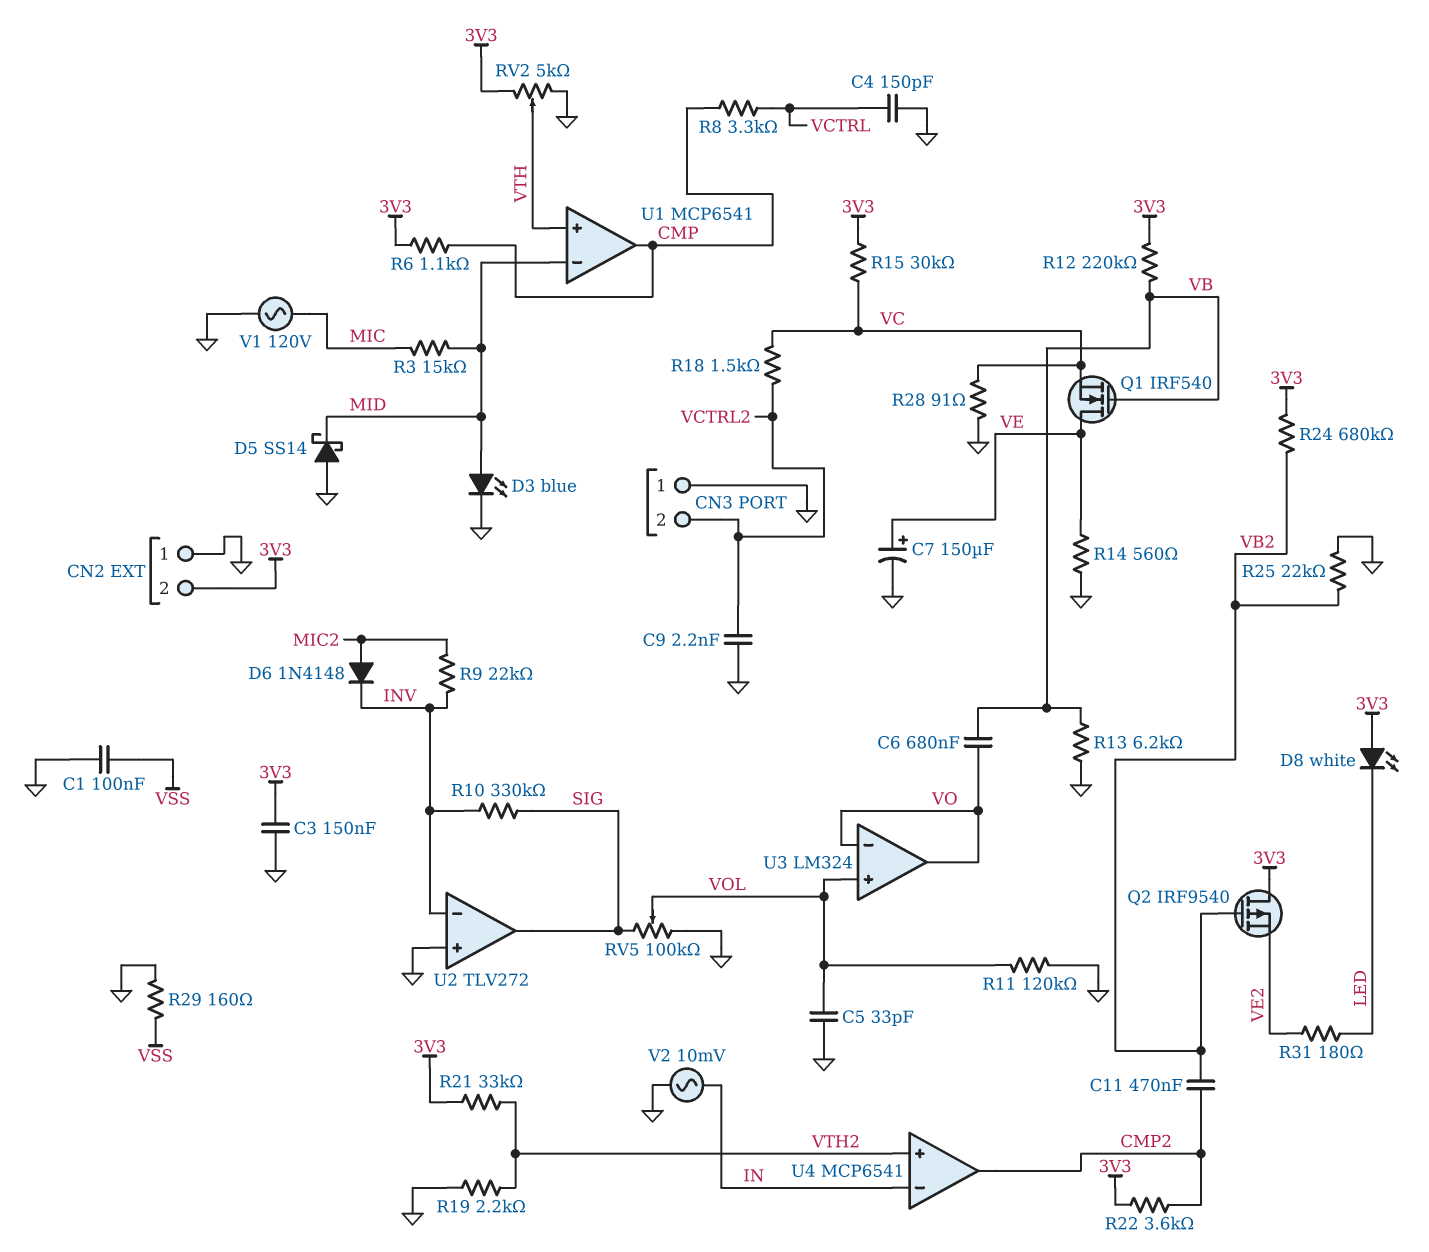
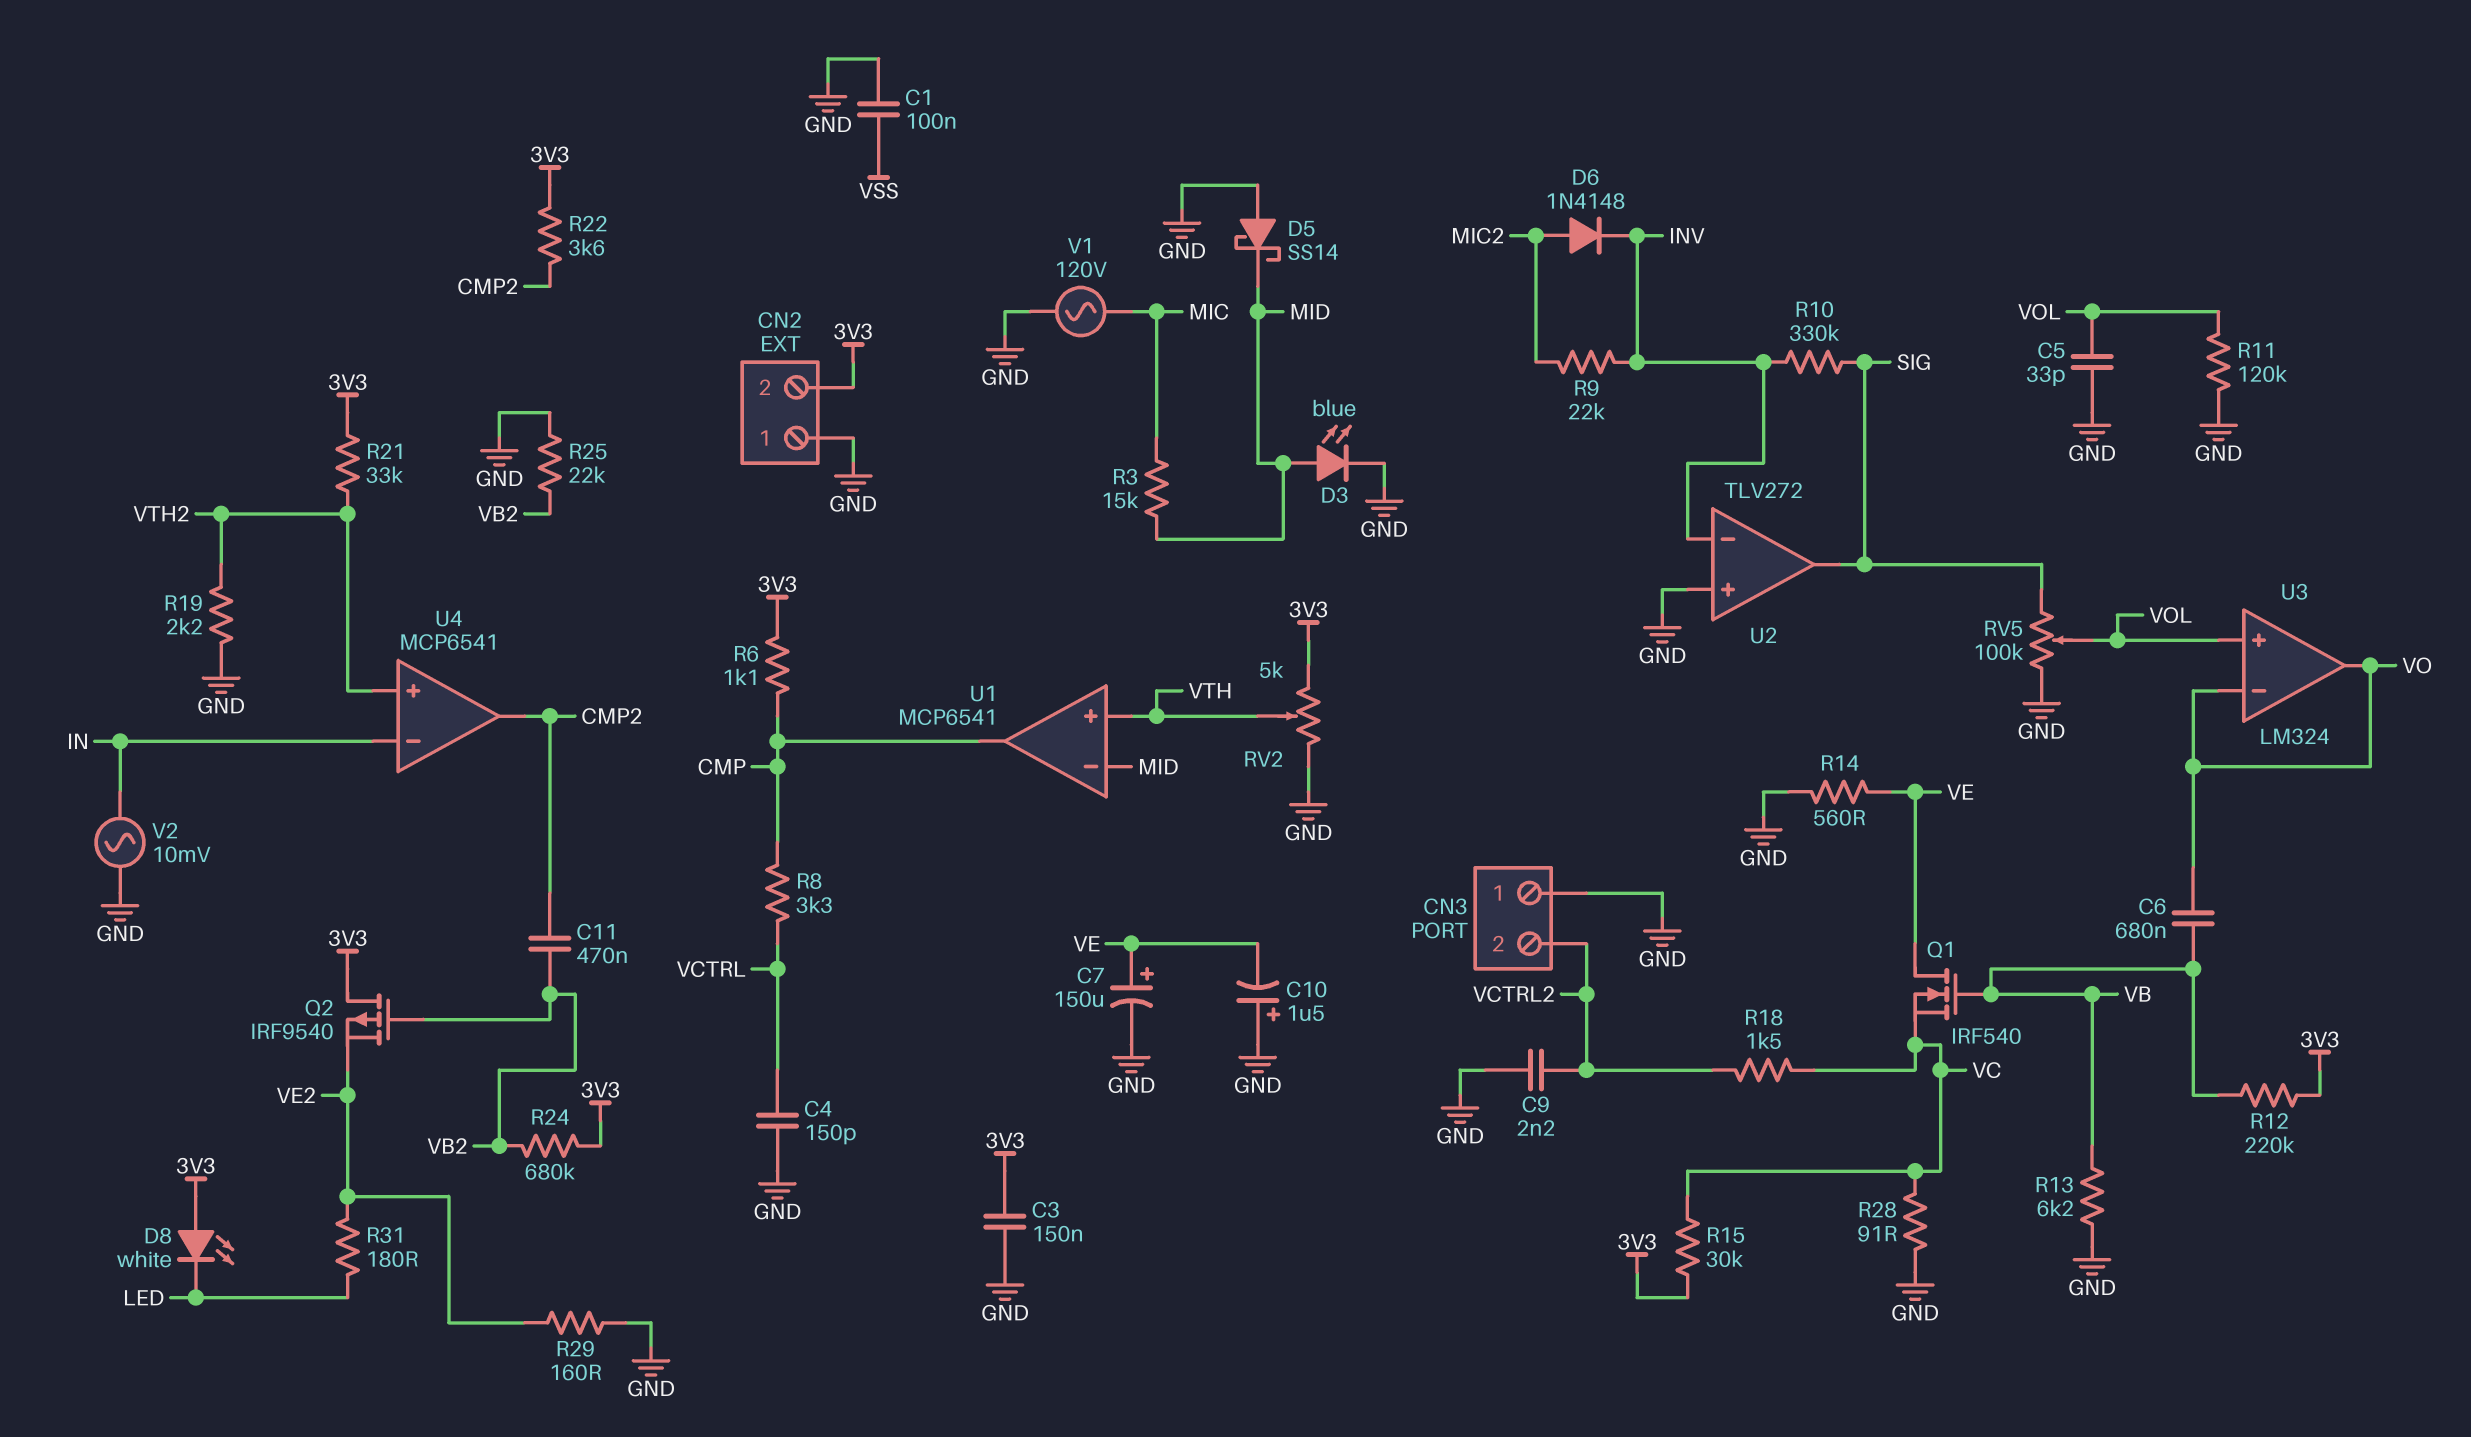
C10: none -> 1.5uF (plus GND, minus VE)
R29: 160 (GND, VSS) -> 160 (GND, VE2)

